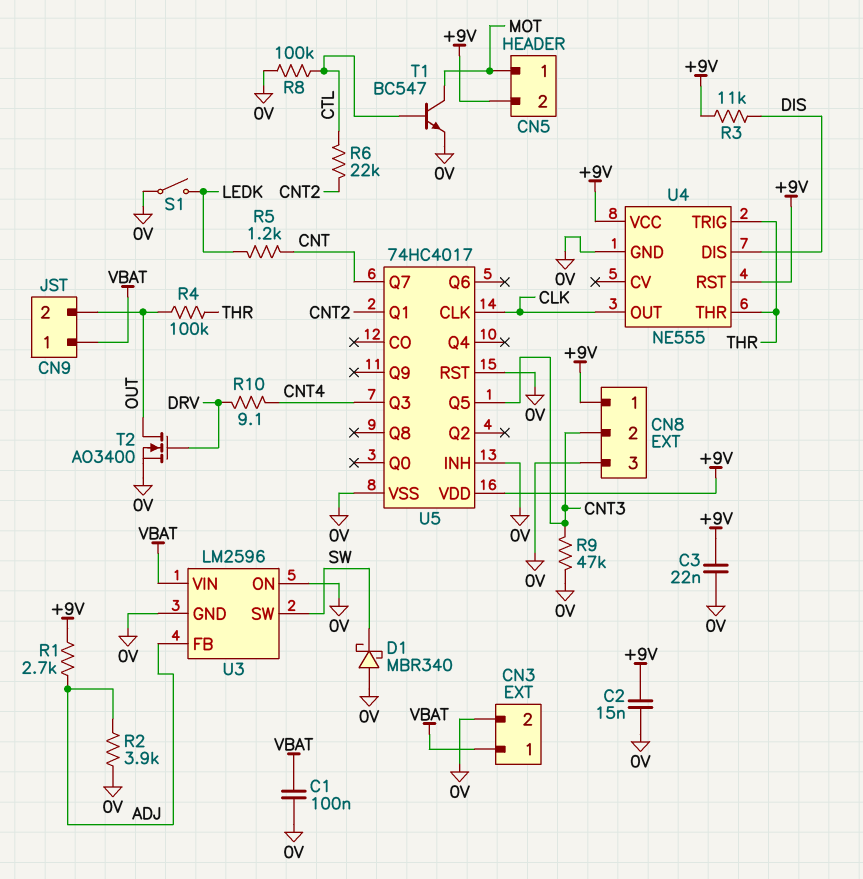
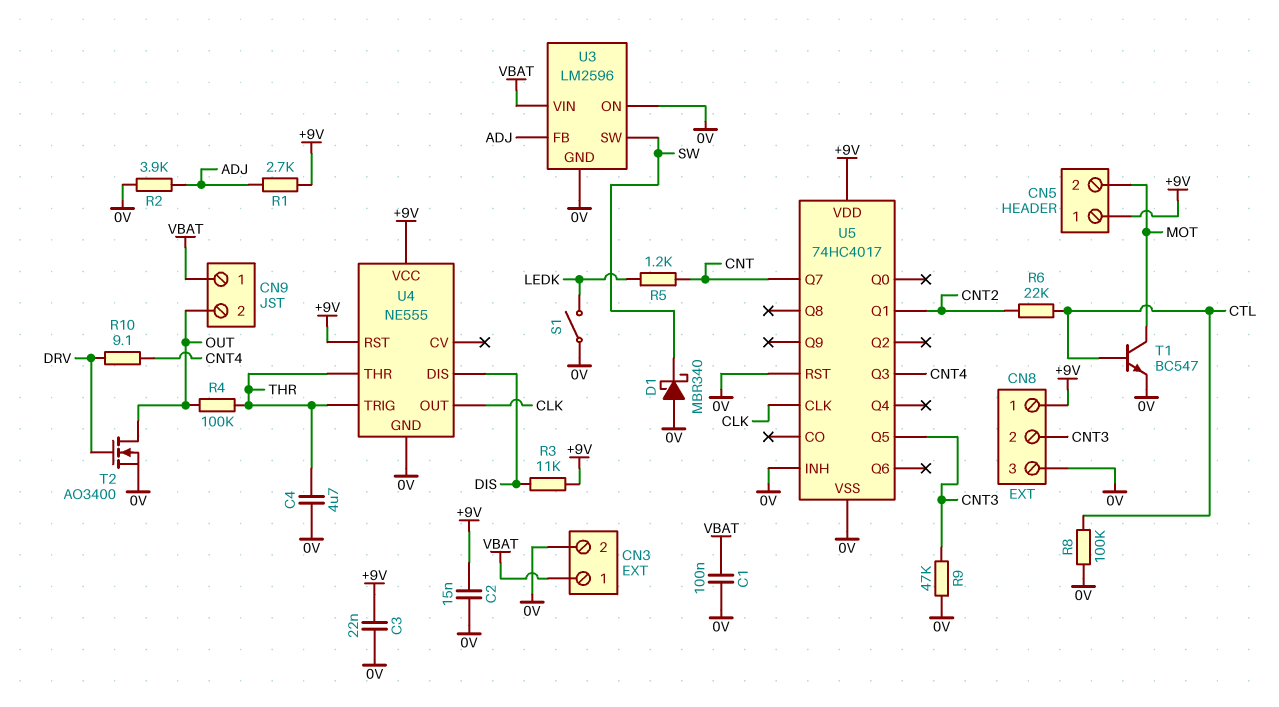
C4: none -> 4.7uF (0V, THR)
CN5 pin 1: MOT -> +9V
CN5 pin 2: +9V -> MOT

